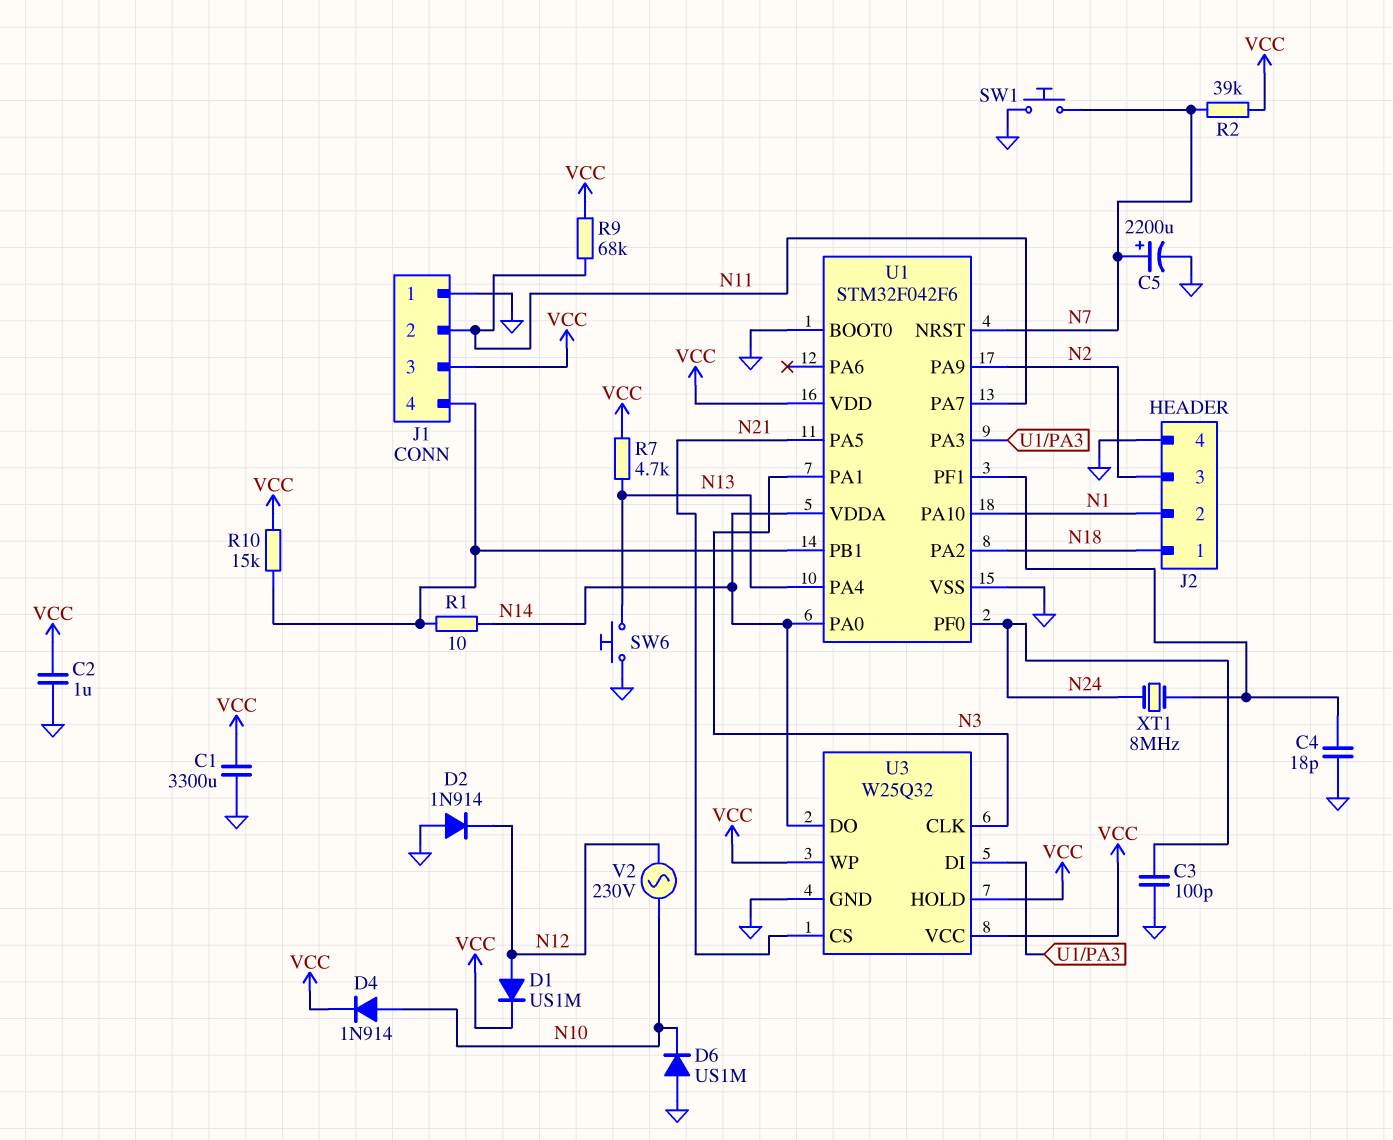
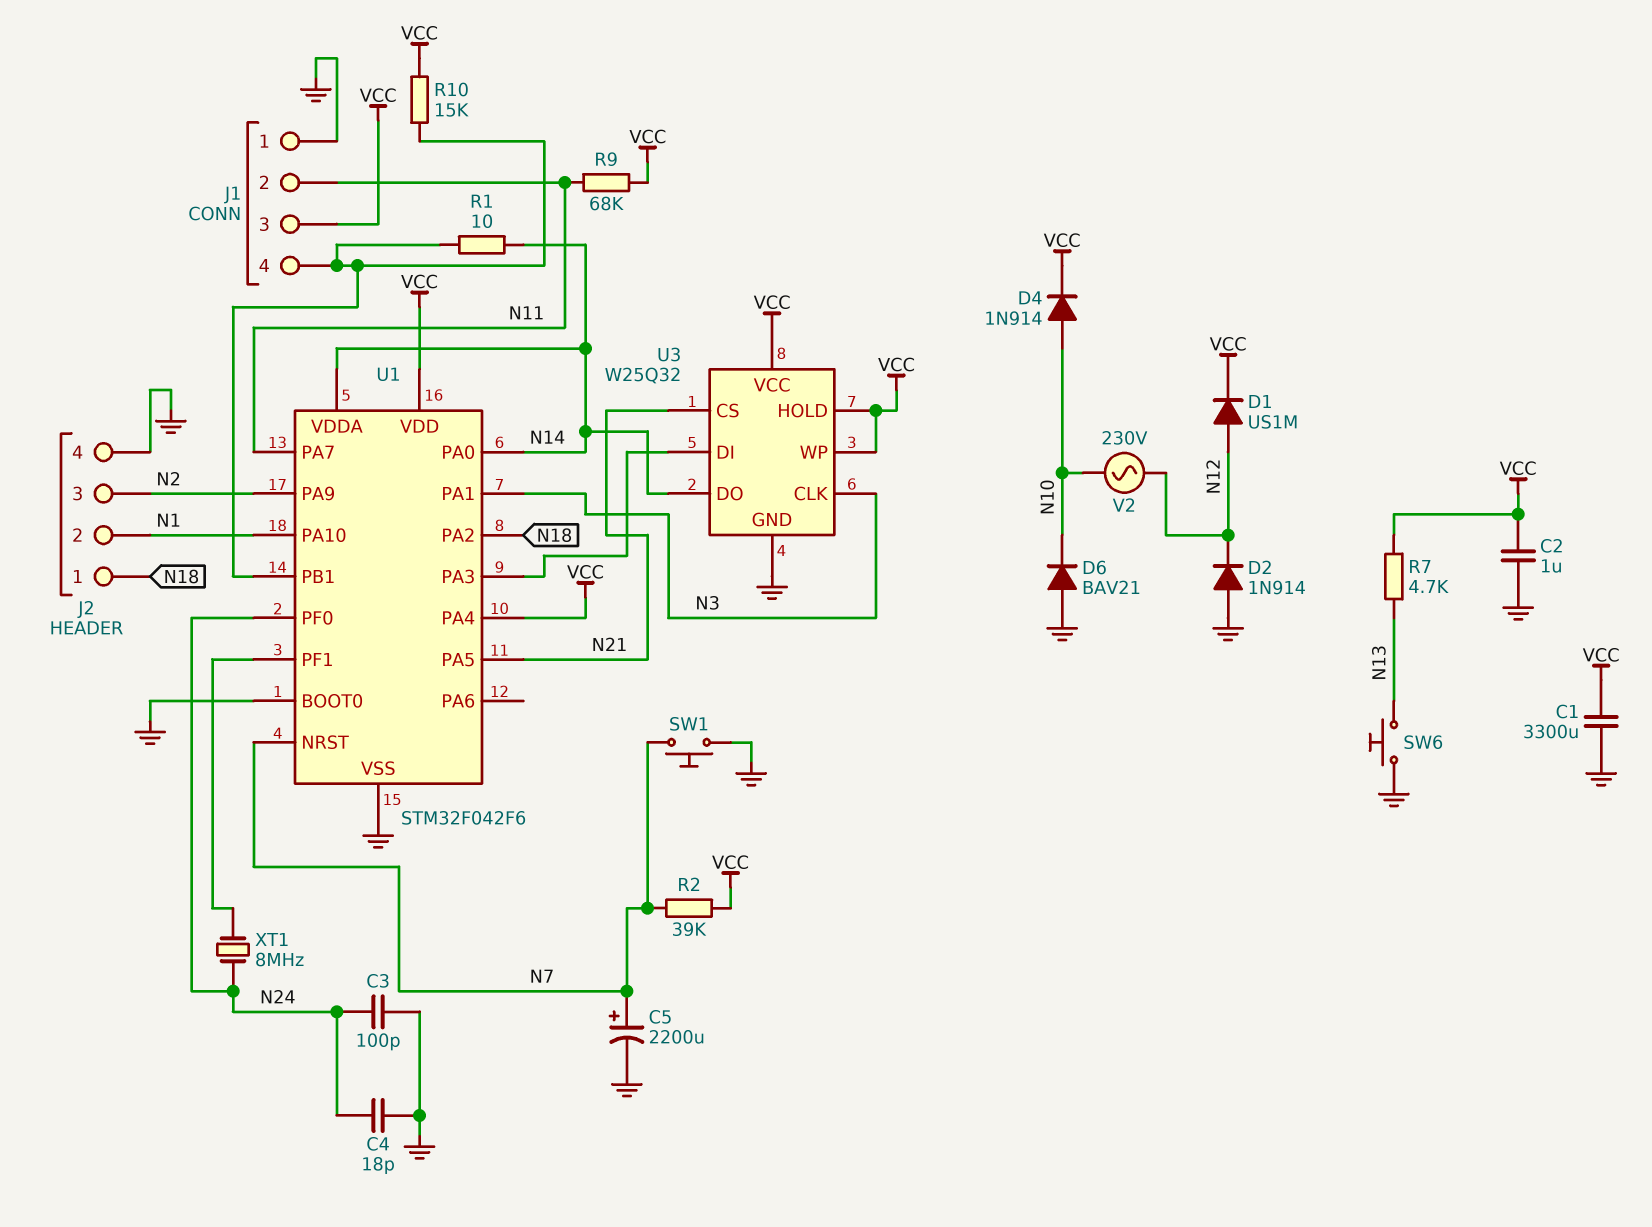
C4: 18pF (GND, U1/PF1) -> 18pF (GND, N24)
D6: diode US1M (A GND, K N10) -> diode BAV21 (A GND, K N10)
U1 pin PA4: N13 -> VCC

